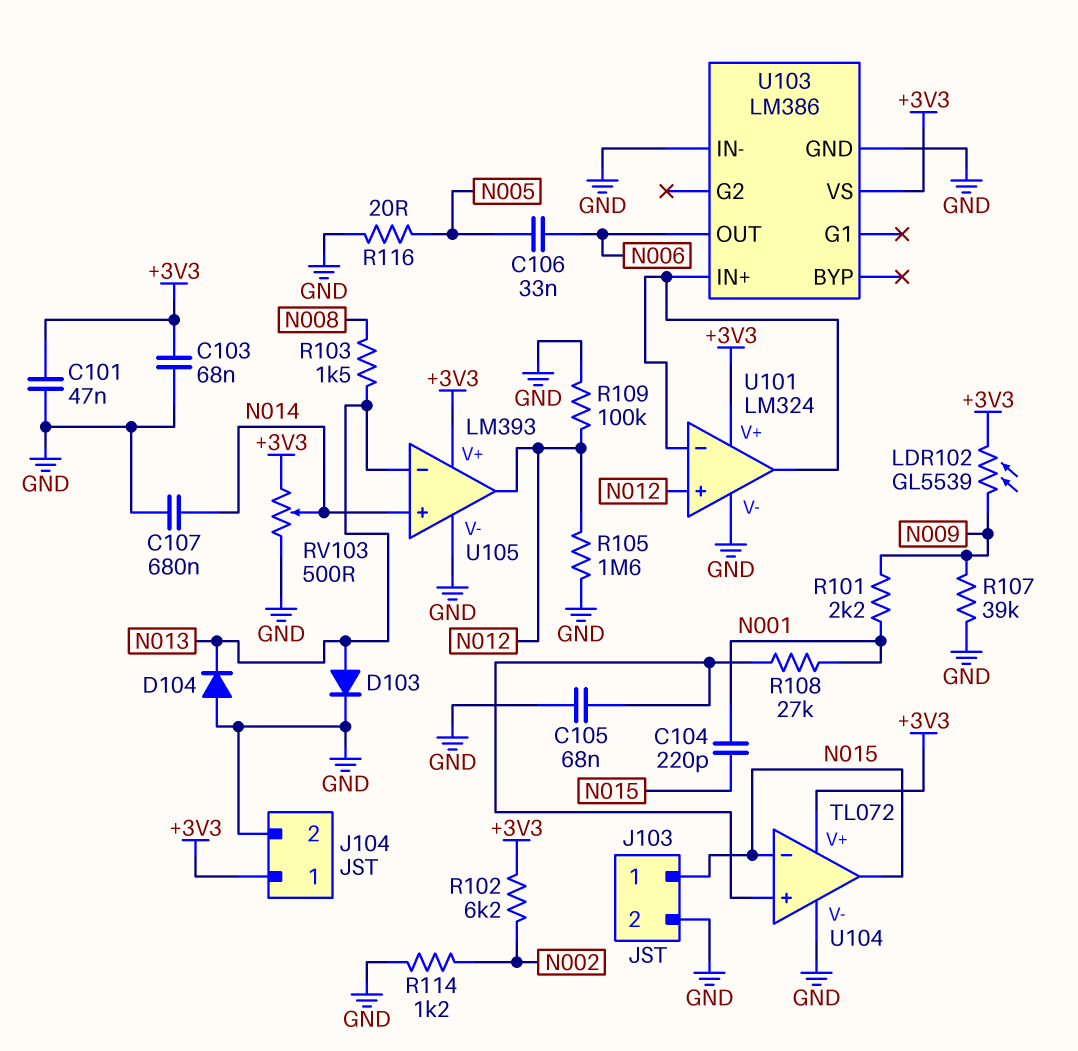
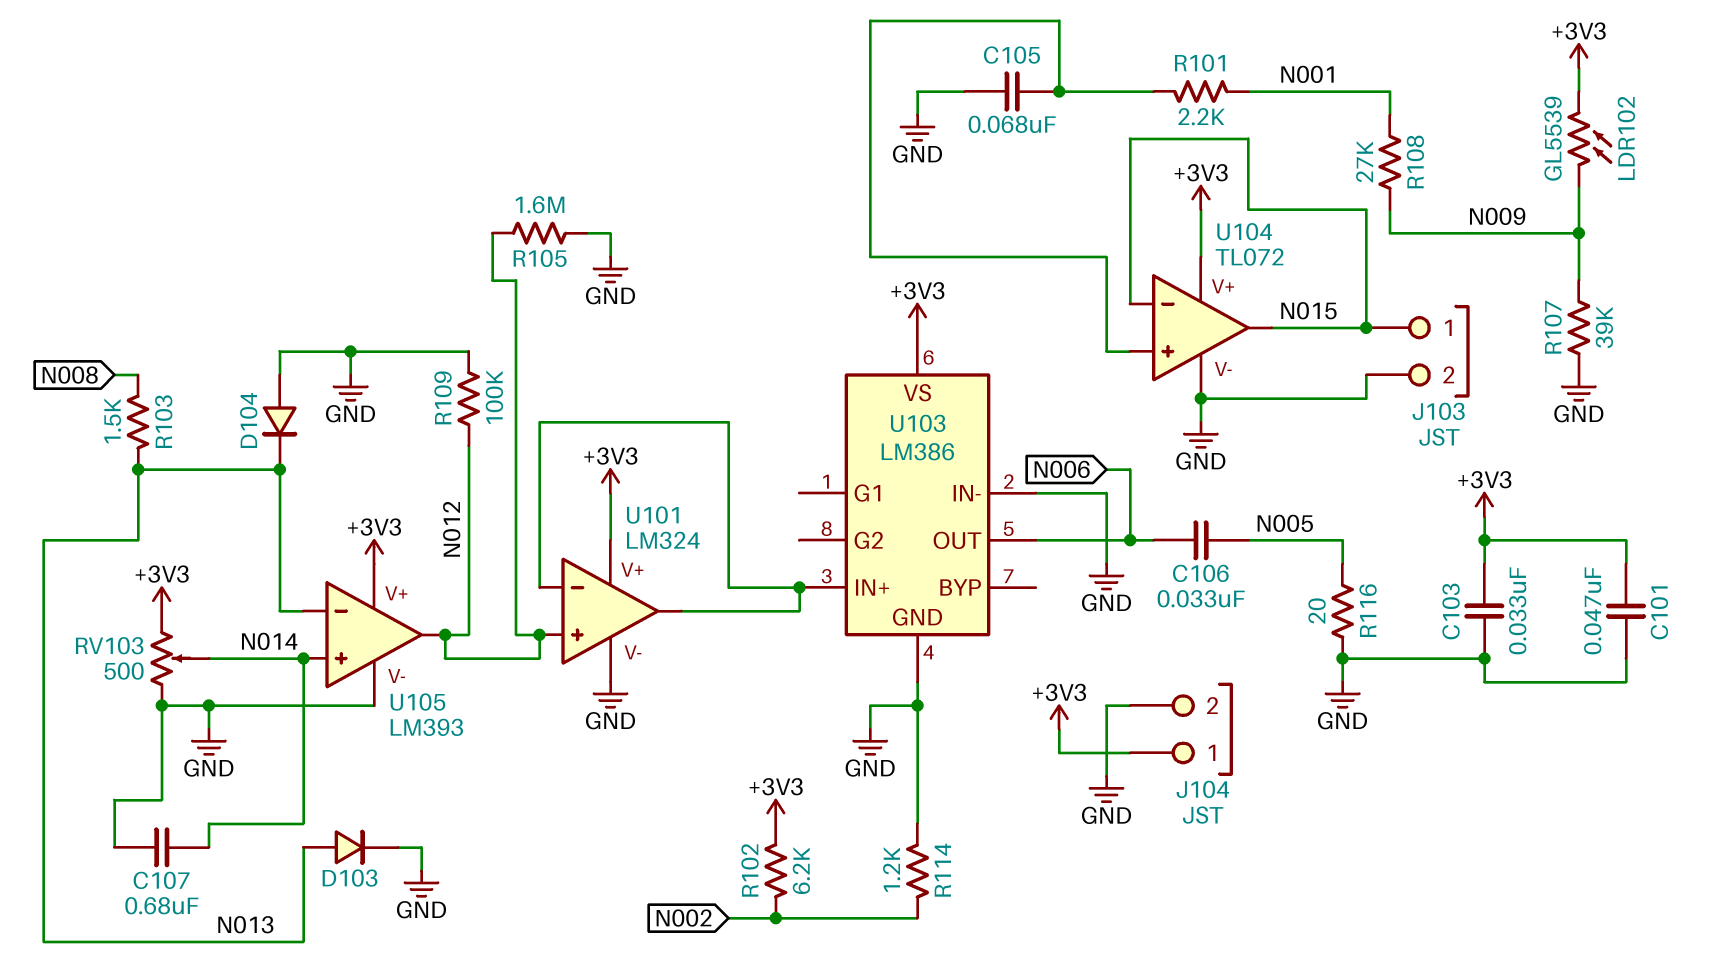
C103: 68nF (+3V3, GND) -> 33nF (+3V3, GND)
C104: 220pF (N001, N015) -> none
R101: 2.2k (N001, N009) -> 2.2k (N001, U104/in+)
R108: 27k (N001, U104/in+) -> 27k (N001, N009)

